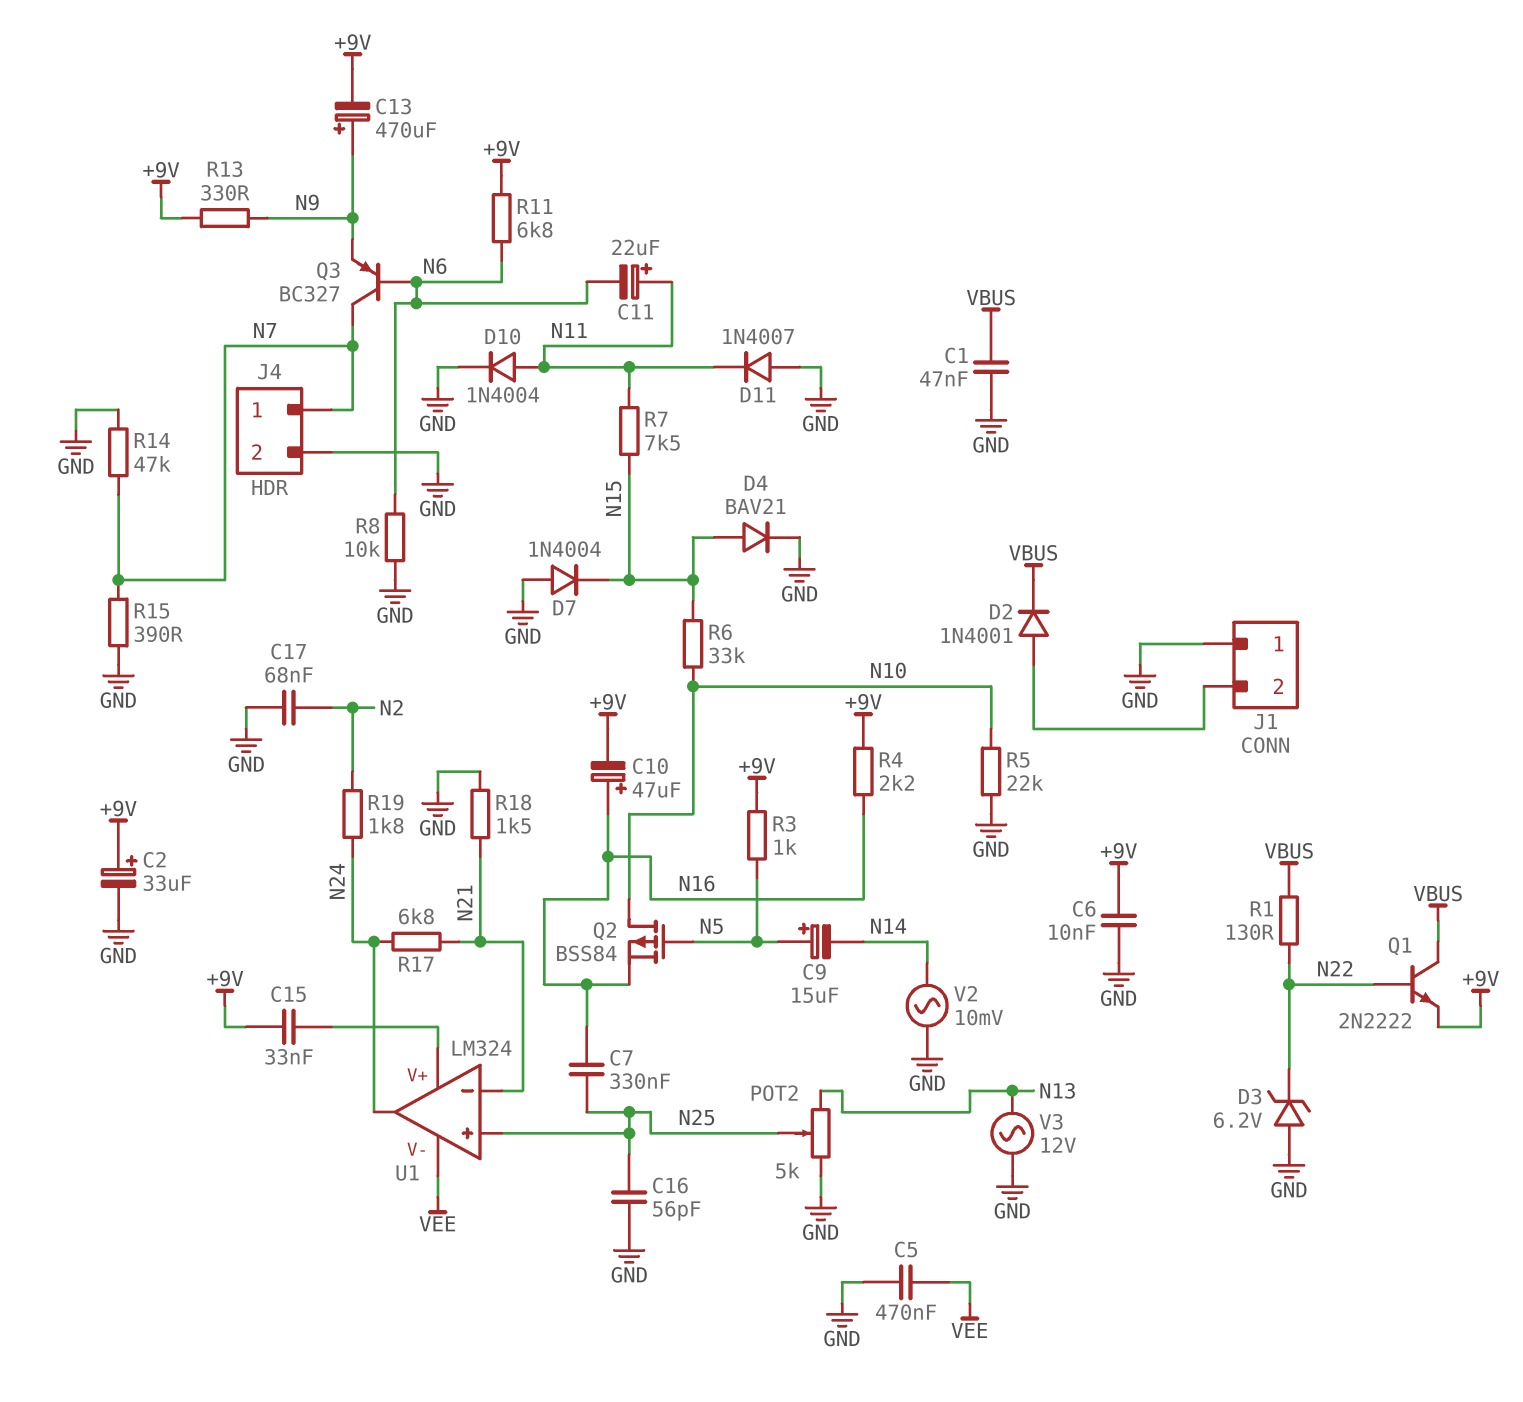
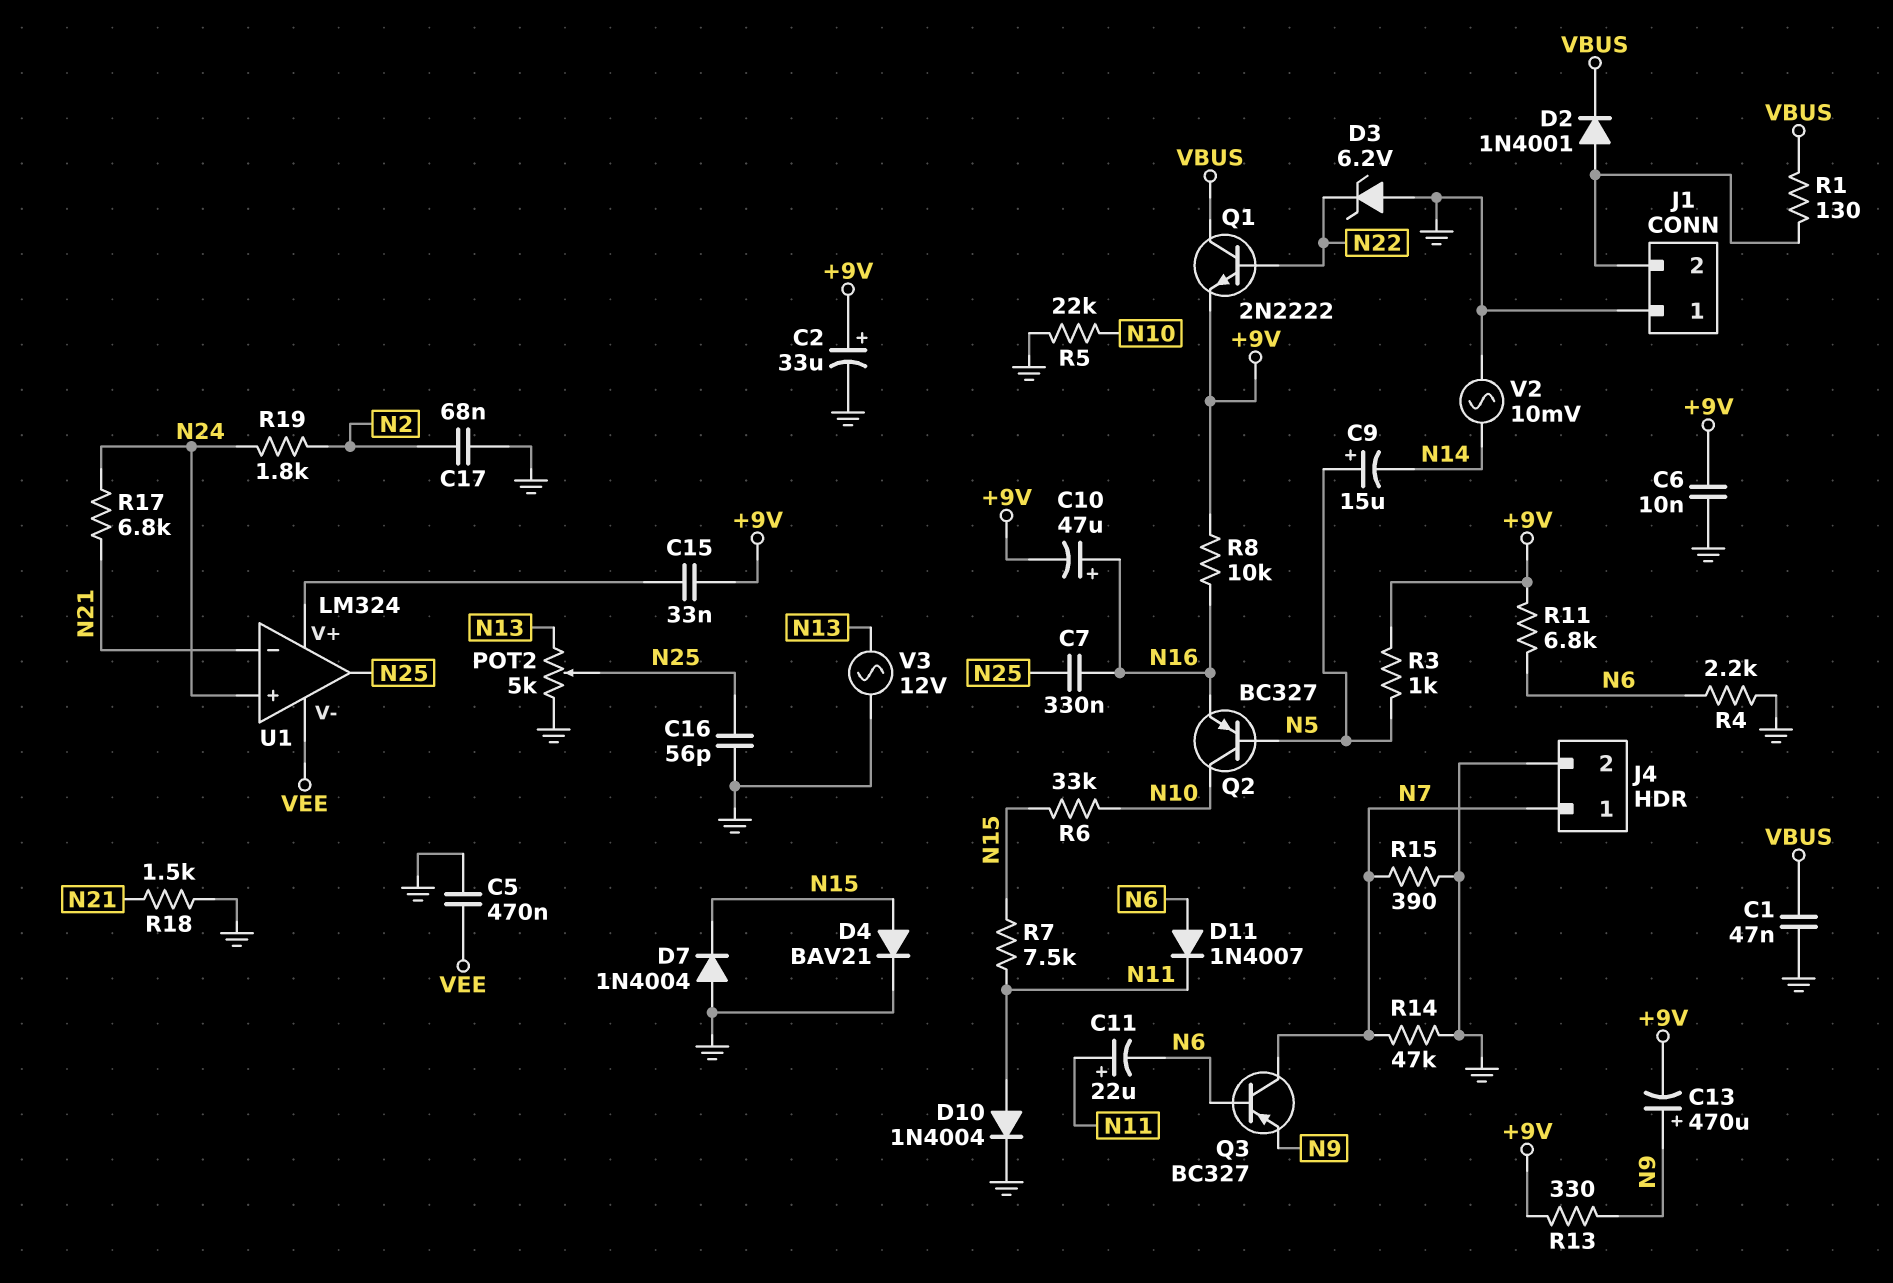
D11: diode 1N4007 (A GND, K N11) -> diode 1N4007 (A N6, K N11)
Q2: PMOS BSS84 (G N5, D N10, S N16) -> PNP BC327 (B N5, C N10, E N16)
R1: 130 (N22, VBUS) -> 130 (J1/2, VBUS)
R4: 2.2k (+9V, N16) -> 2.2k (GND, N6)
R8: 10k (GND, N6) -> 10k (+9V, N16)
U1 pin in+: N25 -> N24
U1 pin out: N24 -> N25

